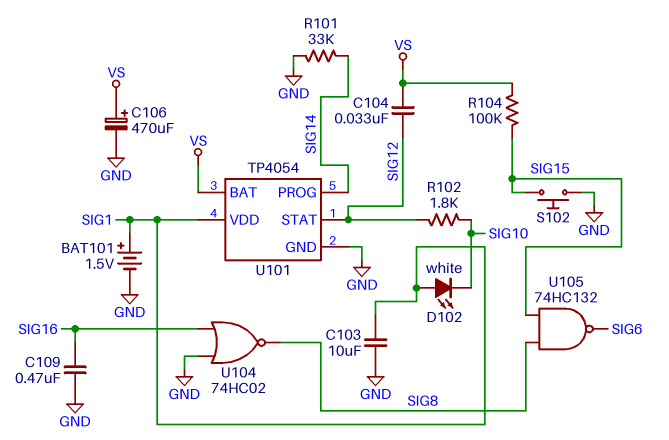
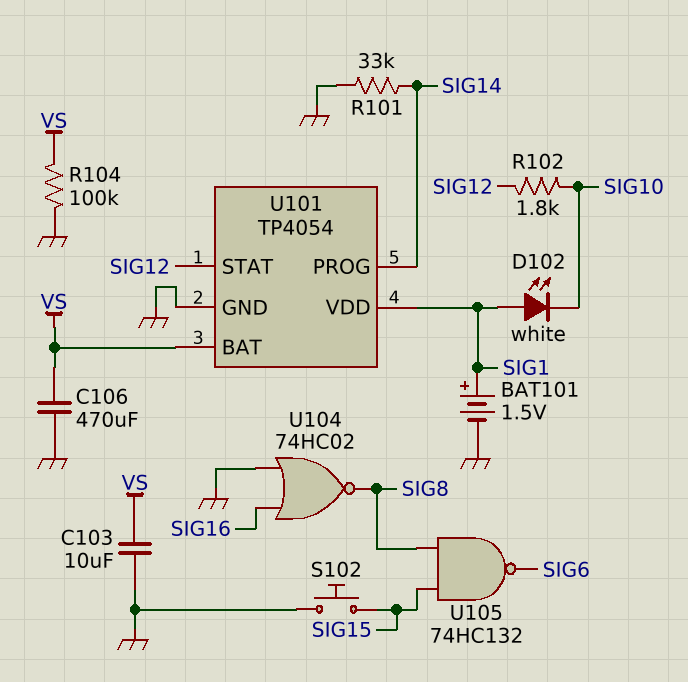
C103: 10uF (GND, SIG1) -> 10uF (GND, VS)
C104: 33nF (SIG12, VS) -> none
C106: 470uF (plus VS, minus GND) -> 470uF (GND, VS)
C109: 470nF (GND, SIG16) -> none
R104: 100k (SIG15, VS) -> 100k (GND, VS)

